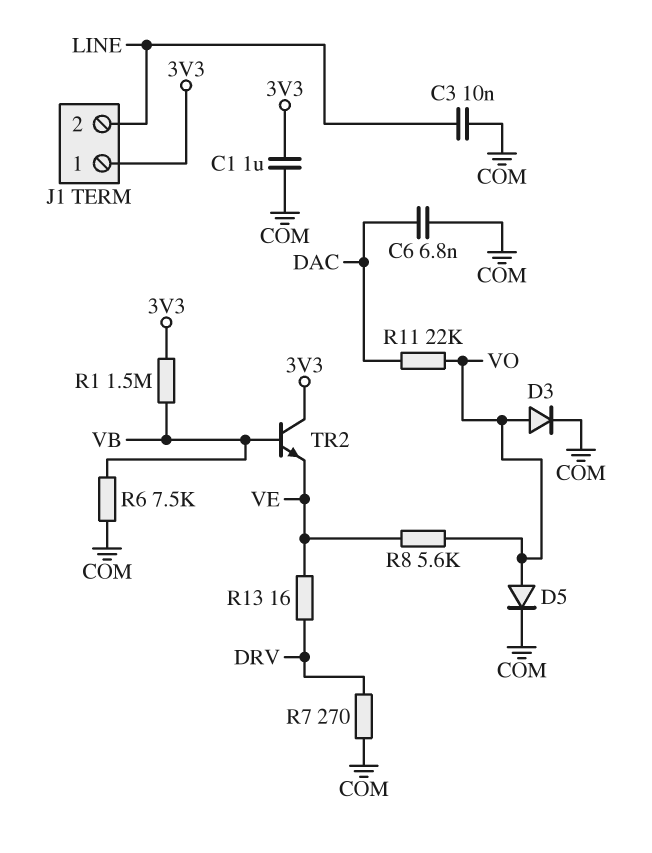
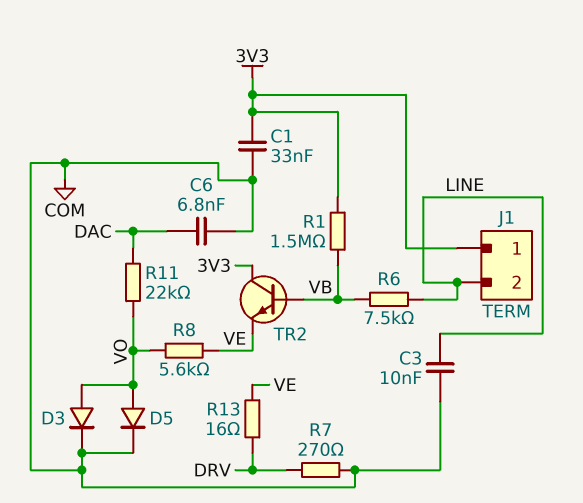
C1: 1uF (3V3, COM) -> 33nF (3V3, COM)
R6: 7.5k (COM, VB) -> 7.5k (LINE, VB)

